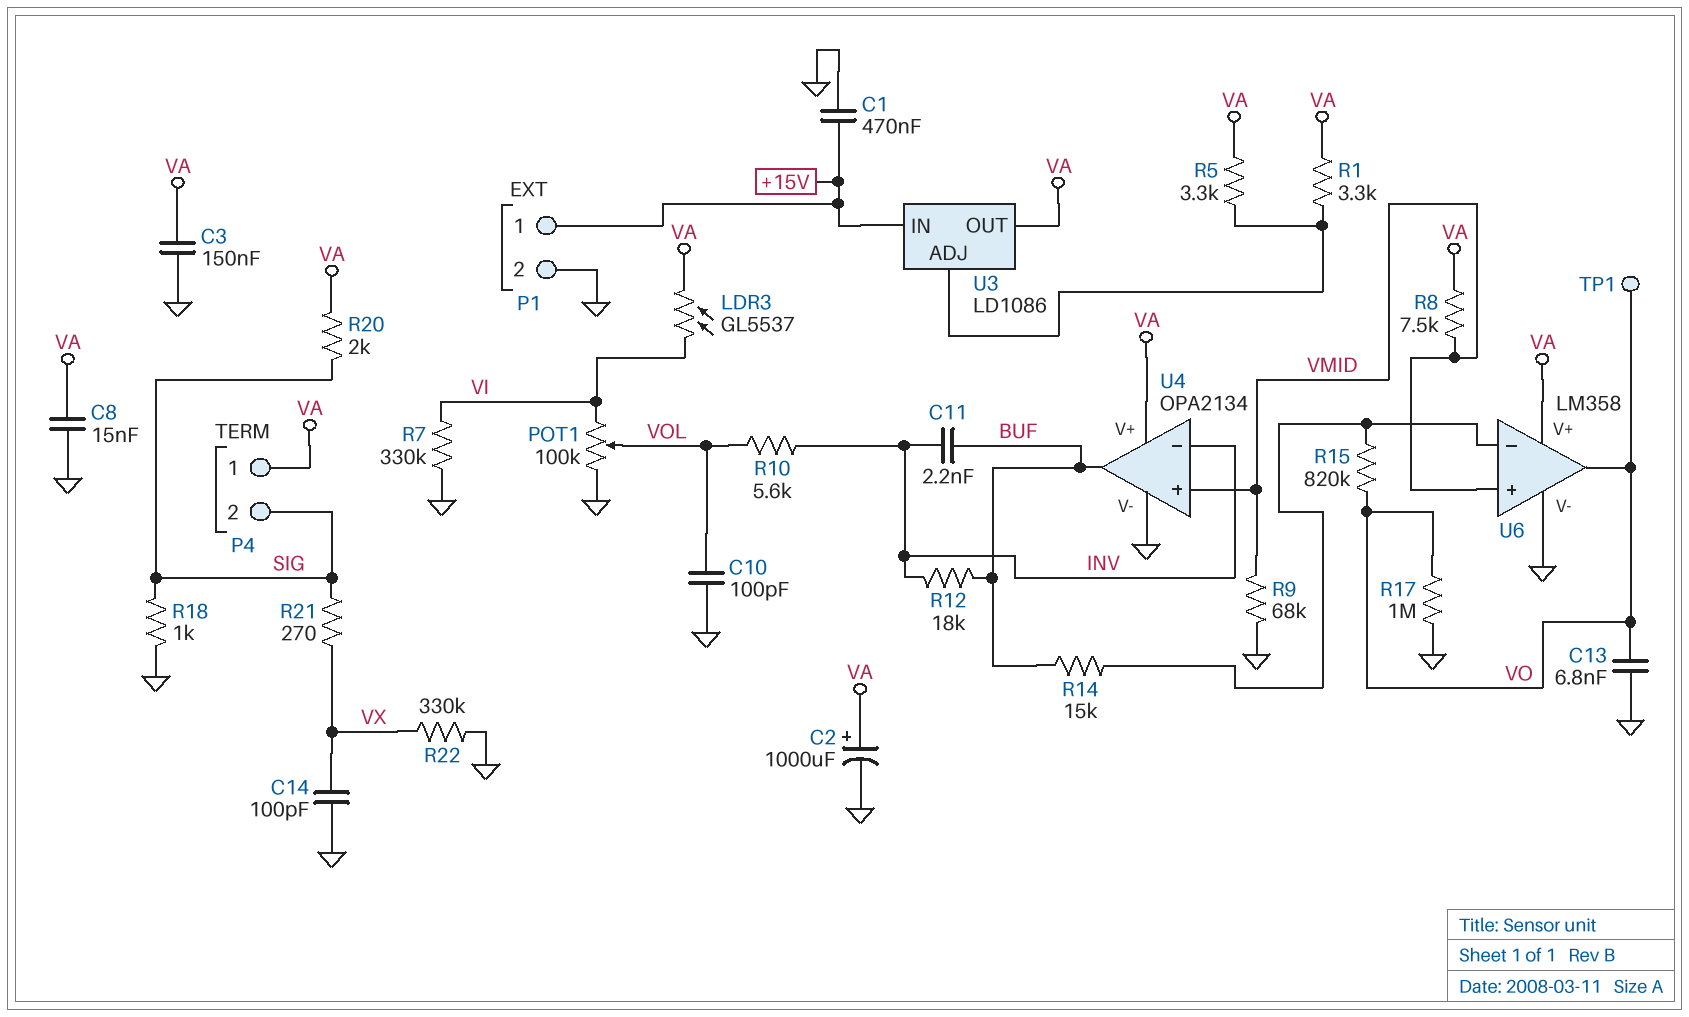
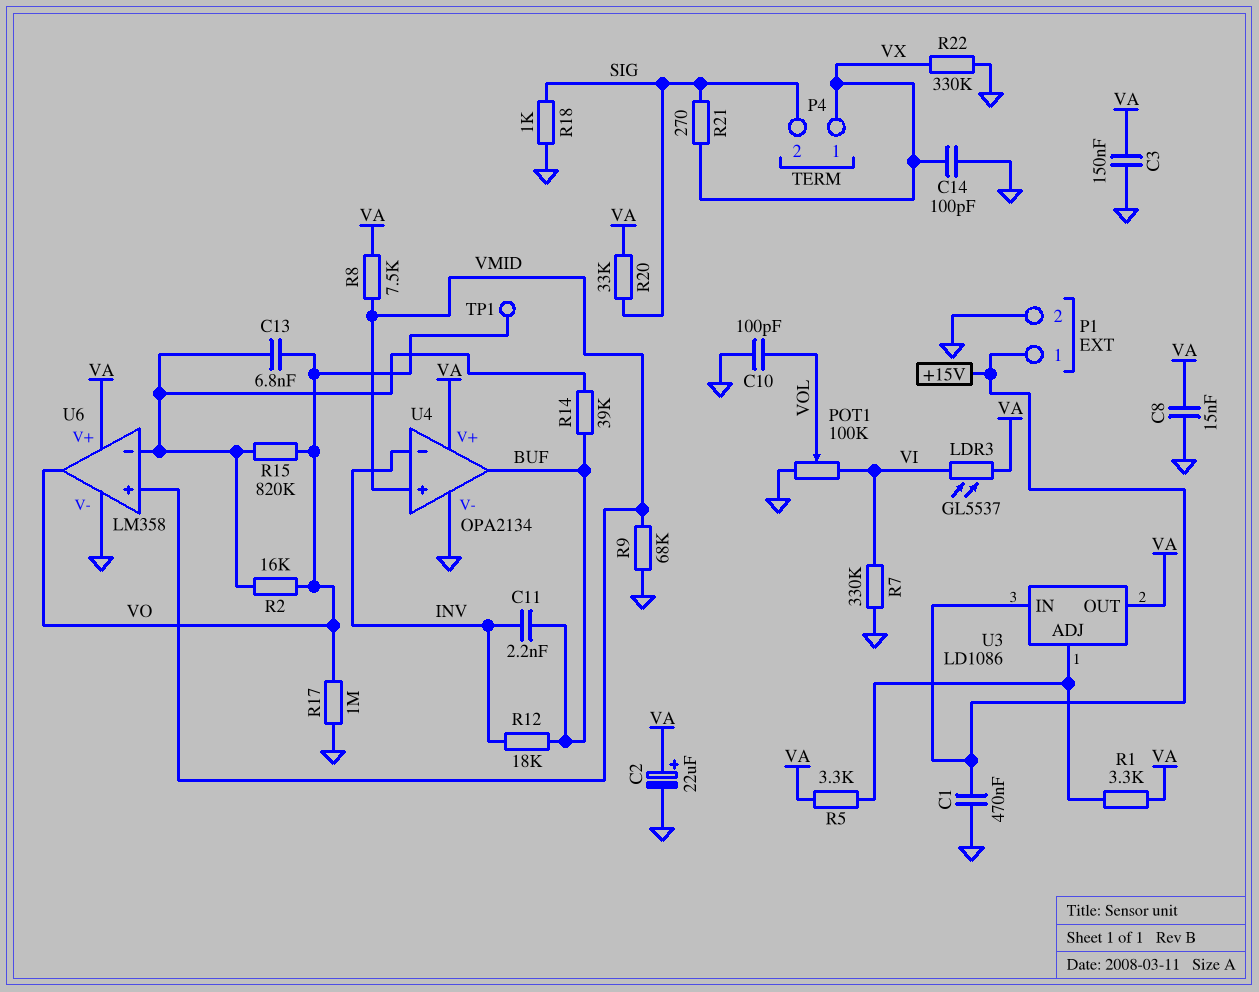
C2: 1000uF (plus VA, minus GND) -> 22uF (plus VA, minus GND)
C13: 6.8nF (GND, VO) -> 6.8nF (U6/in-, VO)
P4 pin 1: VA -> VX
R2: none -> 16k (U6/in-, VO)
R10: 5.6k (INV, VOL) -> none
R14: 15k (BUF, U6/in-) -> 39k (BUF, U6/in-)
R20: 2k (SIG, VA) -> 33k (SIG, VA)

